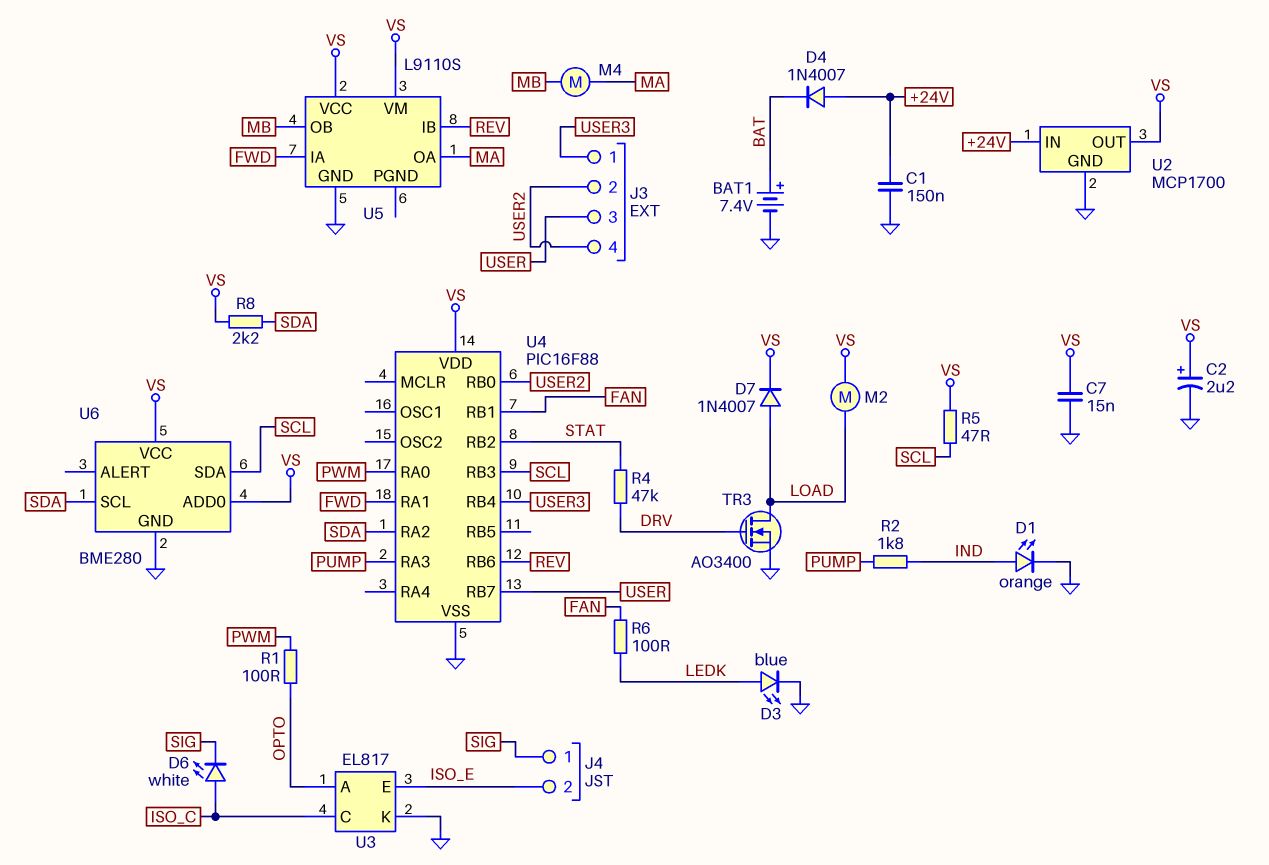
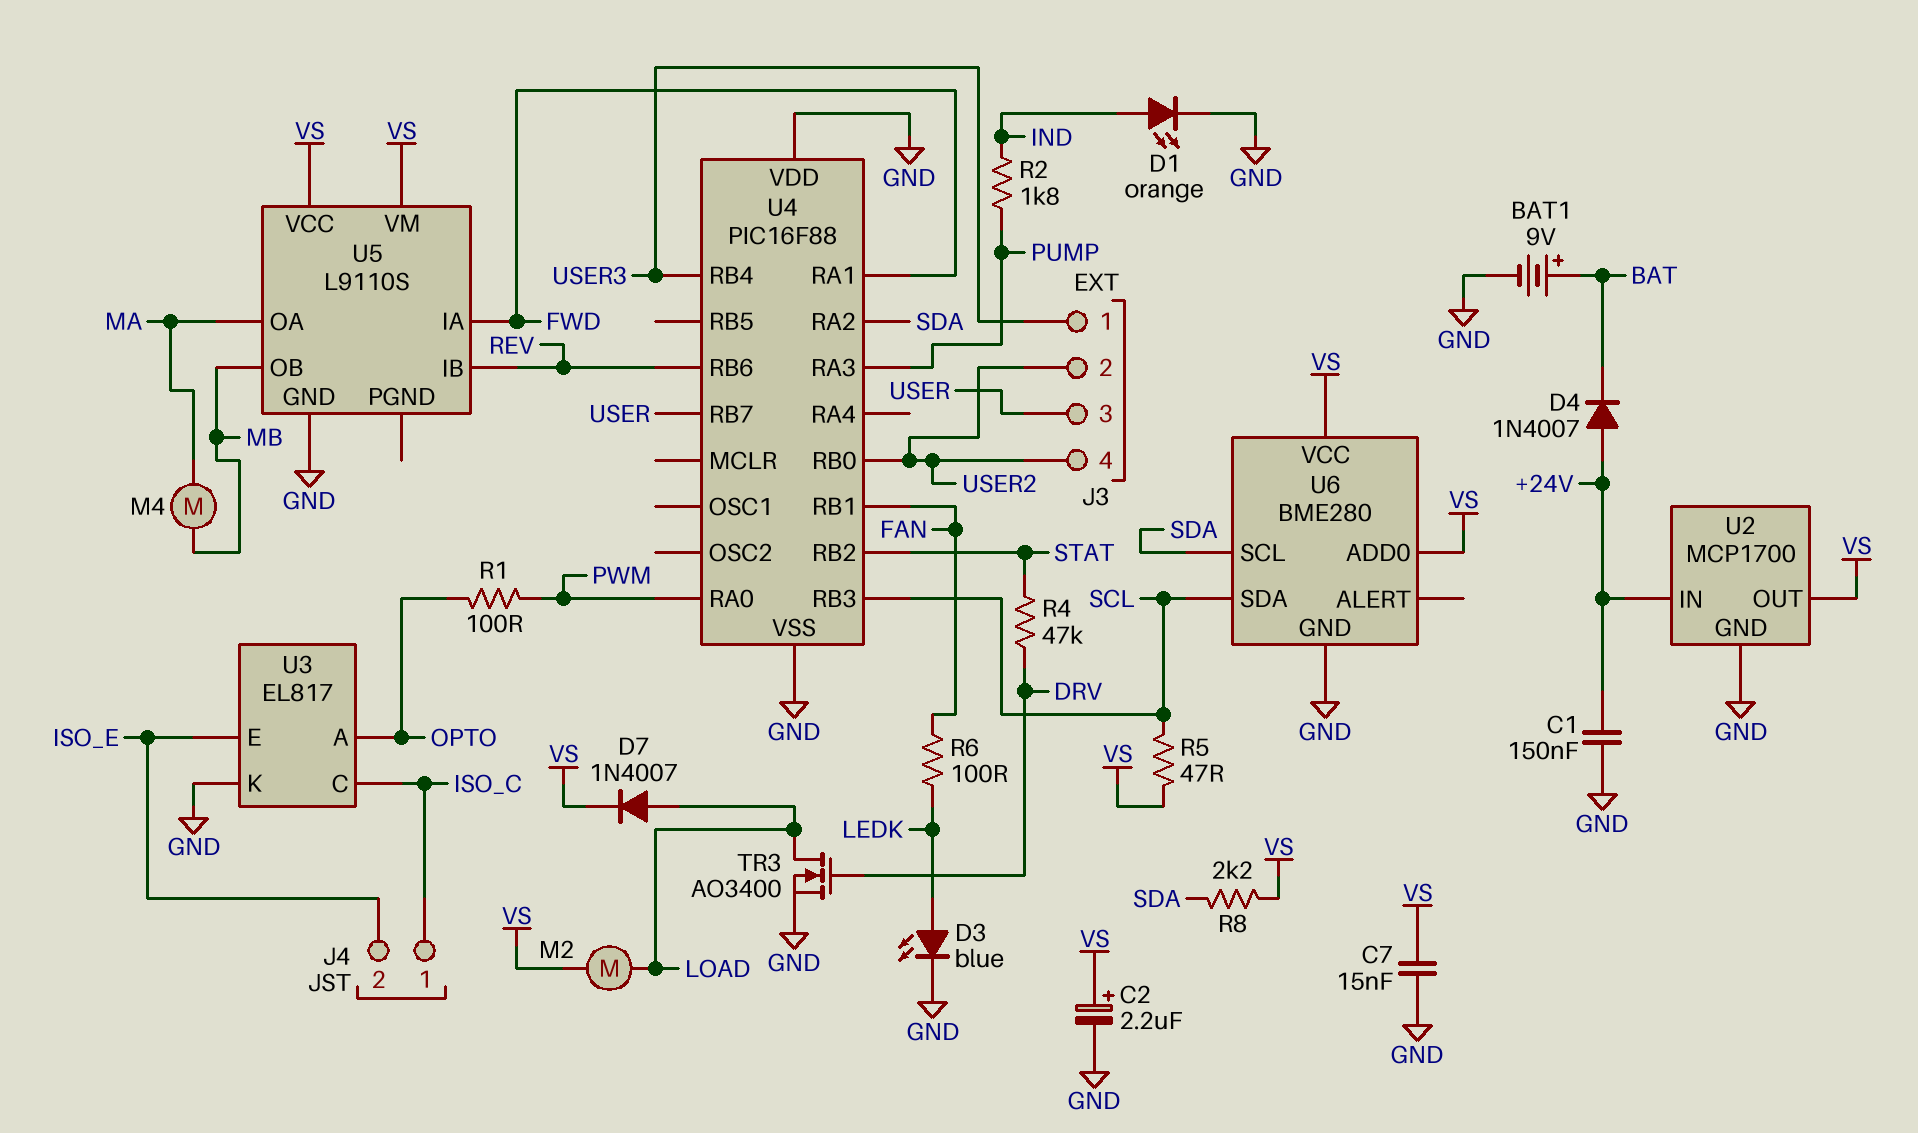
BAT1: 7.4V (plus BAT, minus GND) -> 9V (plus BAT, minus GND)
D6: LED white (A ISO_C, K SIG) -> none
J4 pin 1: SIG -> ISO_C
U4 pin VDD: VS -> GND

